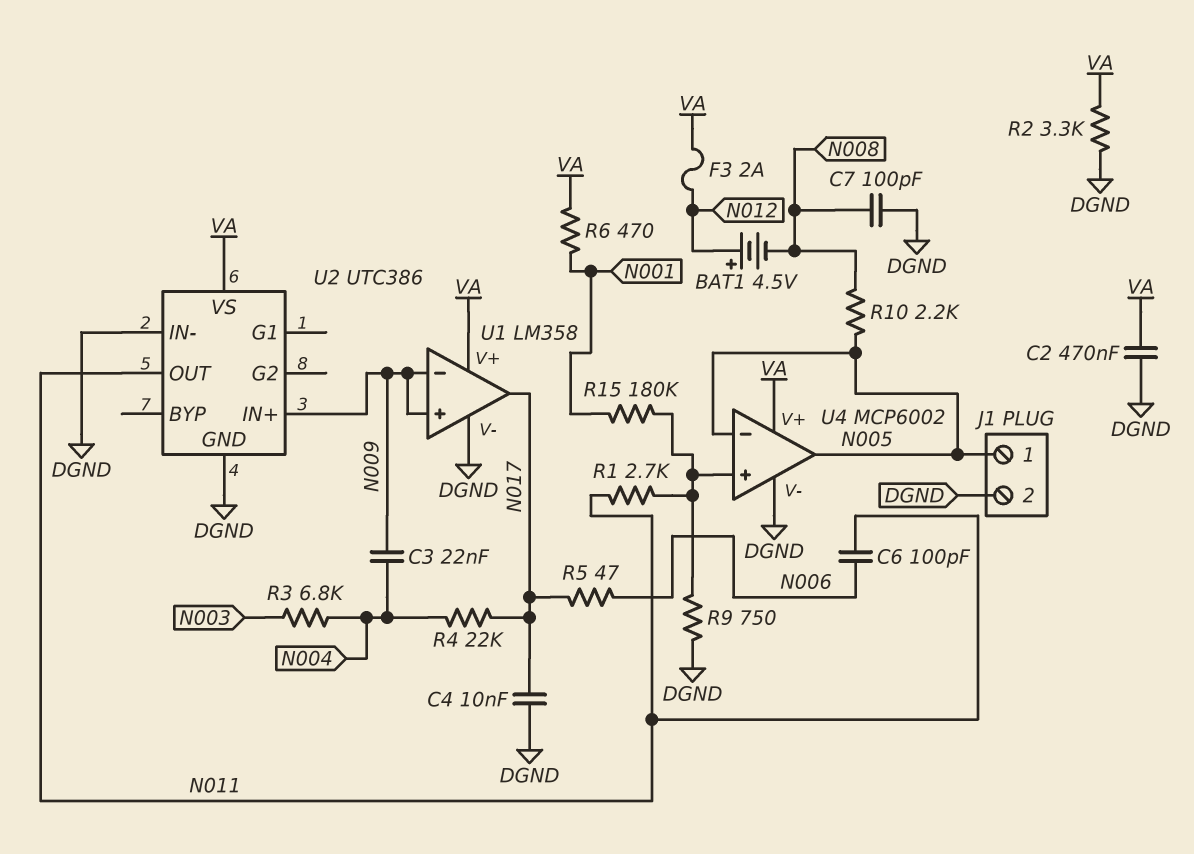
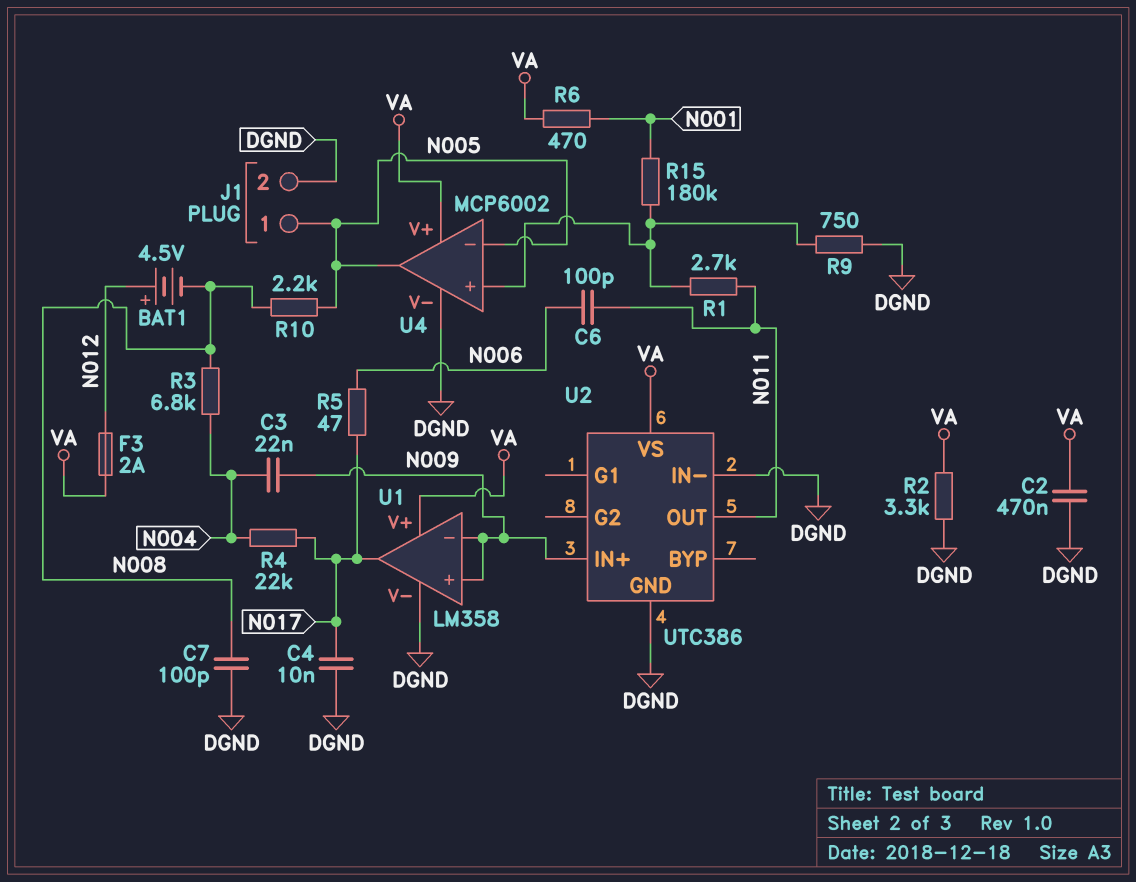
R3: 6.8k (N003, N004) -> 6.8k (N004, N008)

